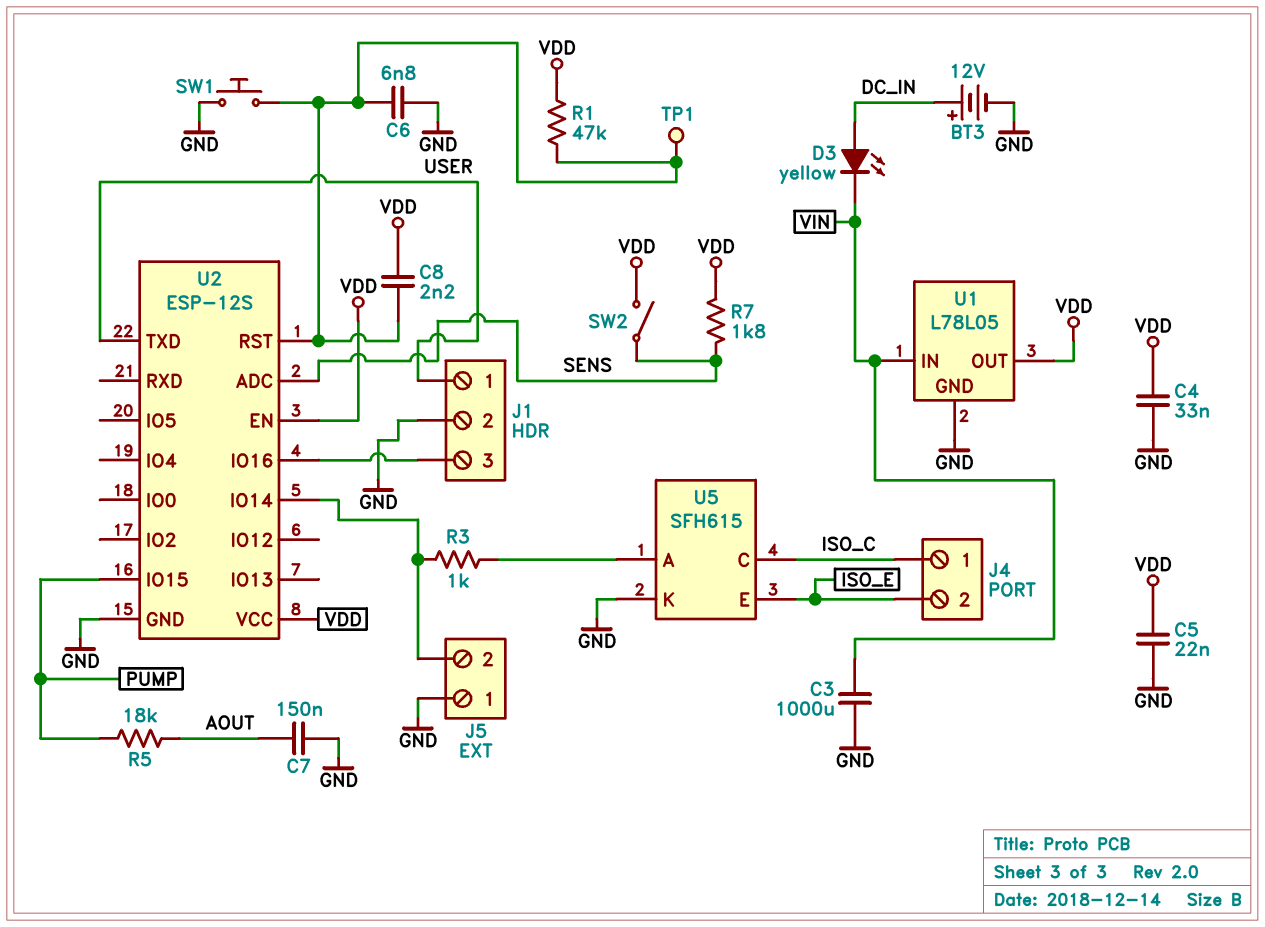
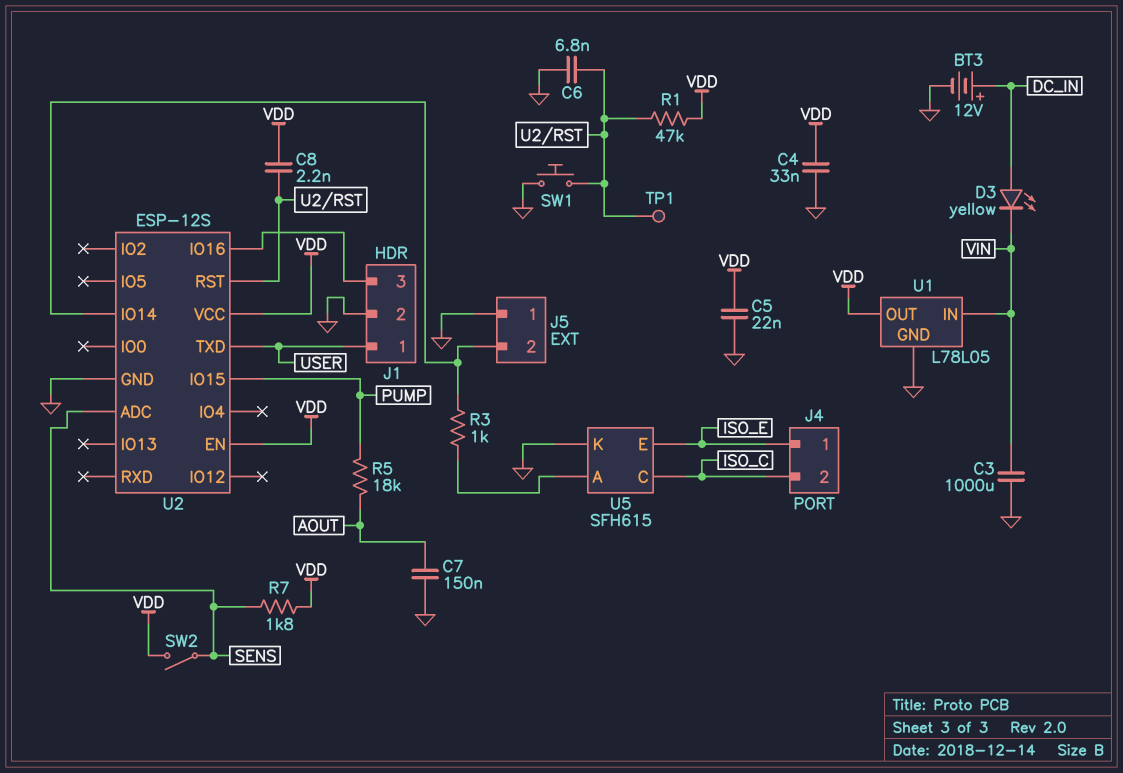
J4 pin 1: ISO_C -> ISO_E
J4 pin 2: ISO_E -> ISO_C

